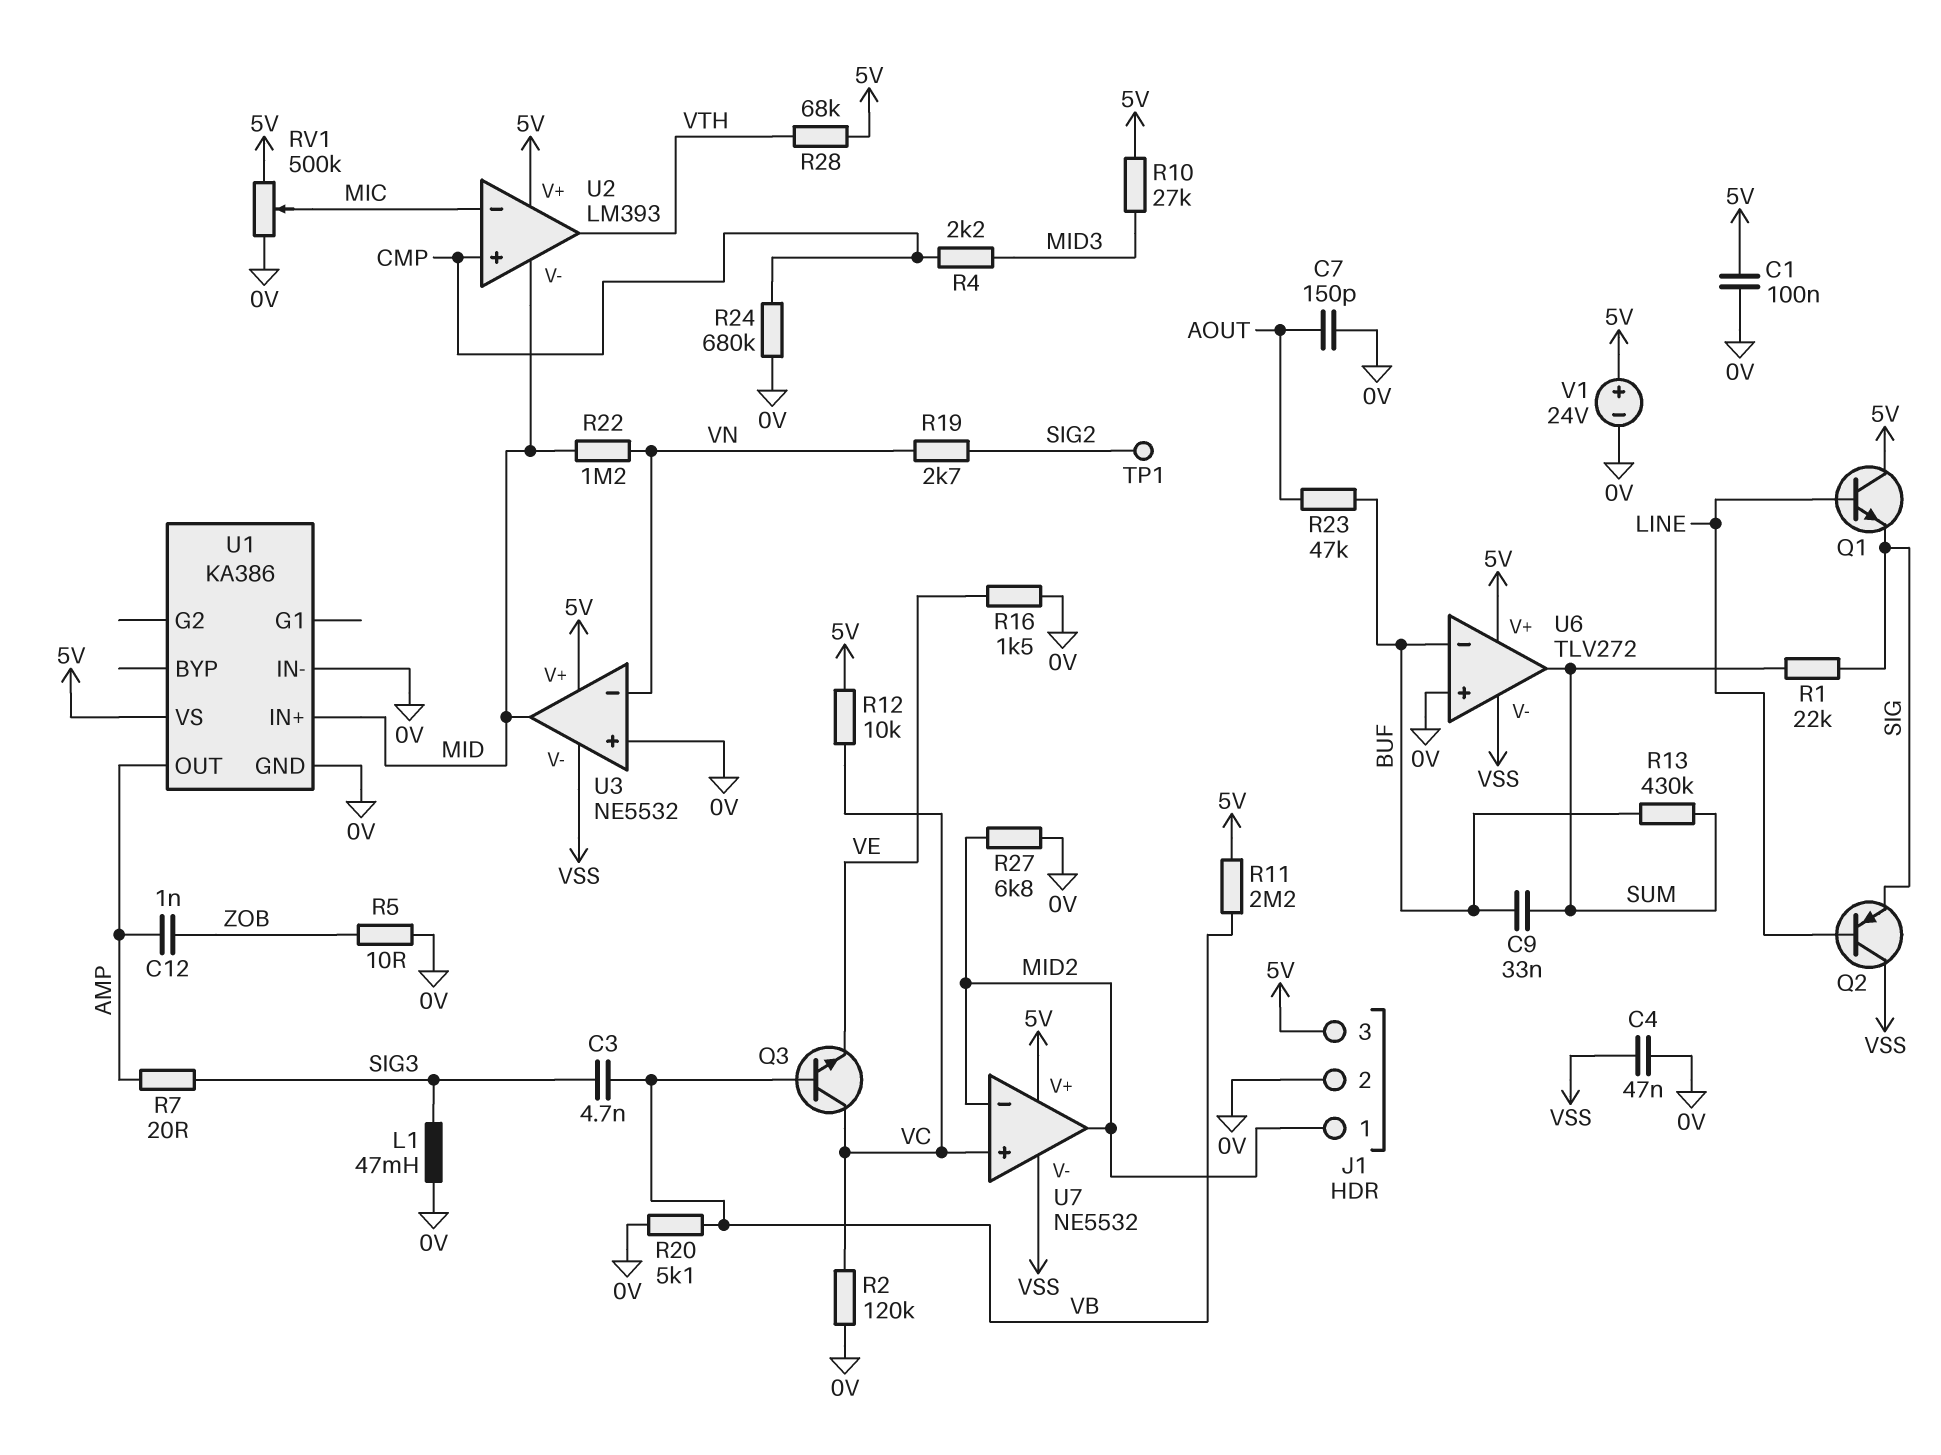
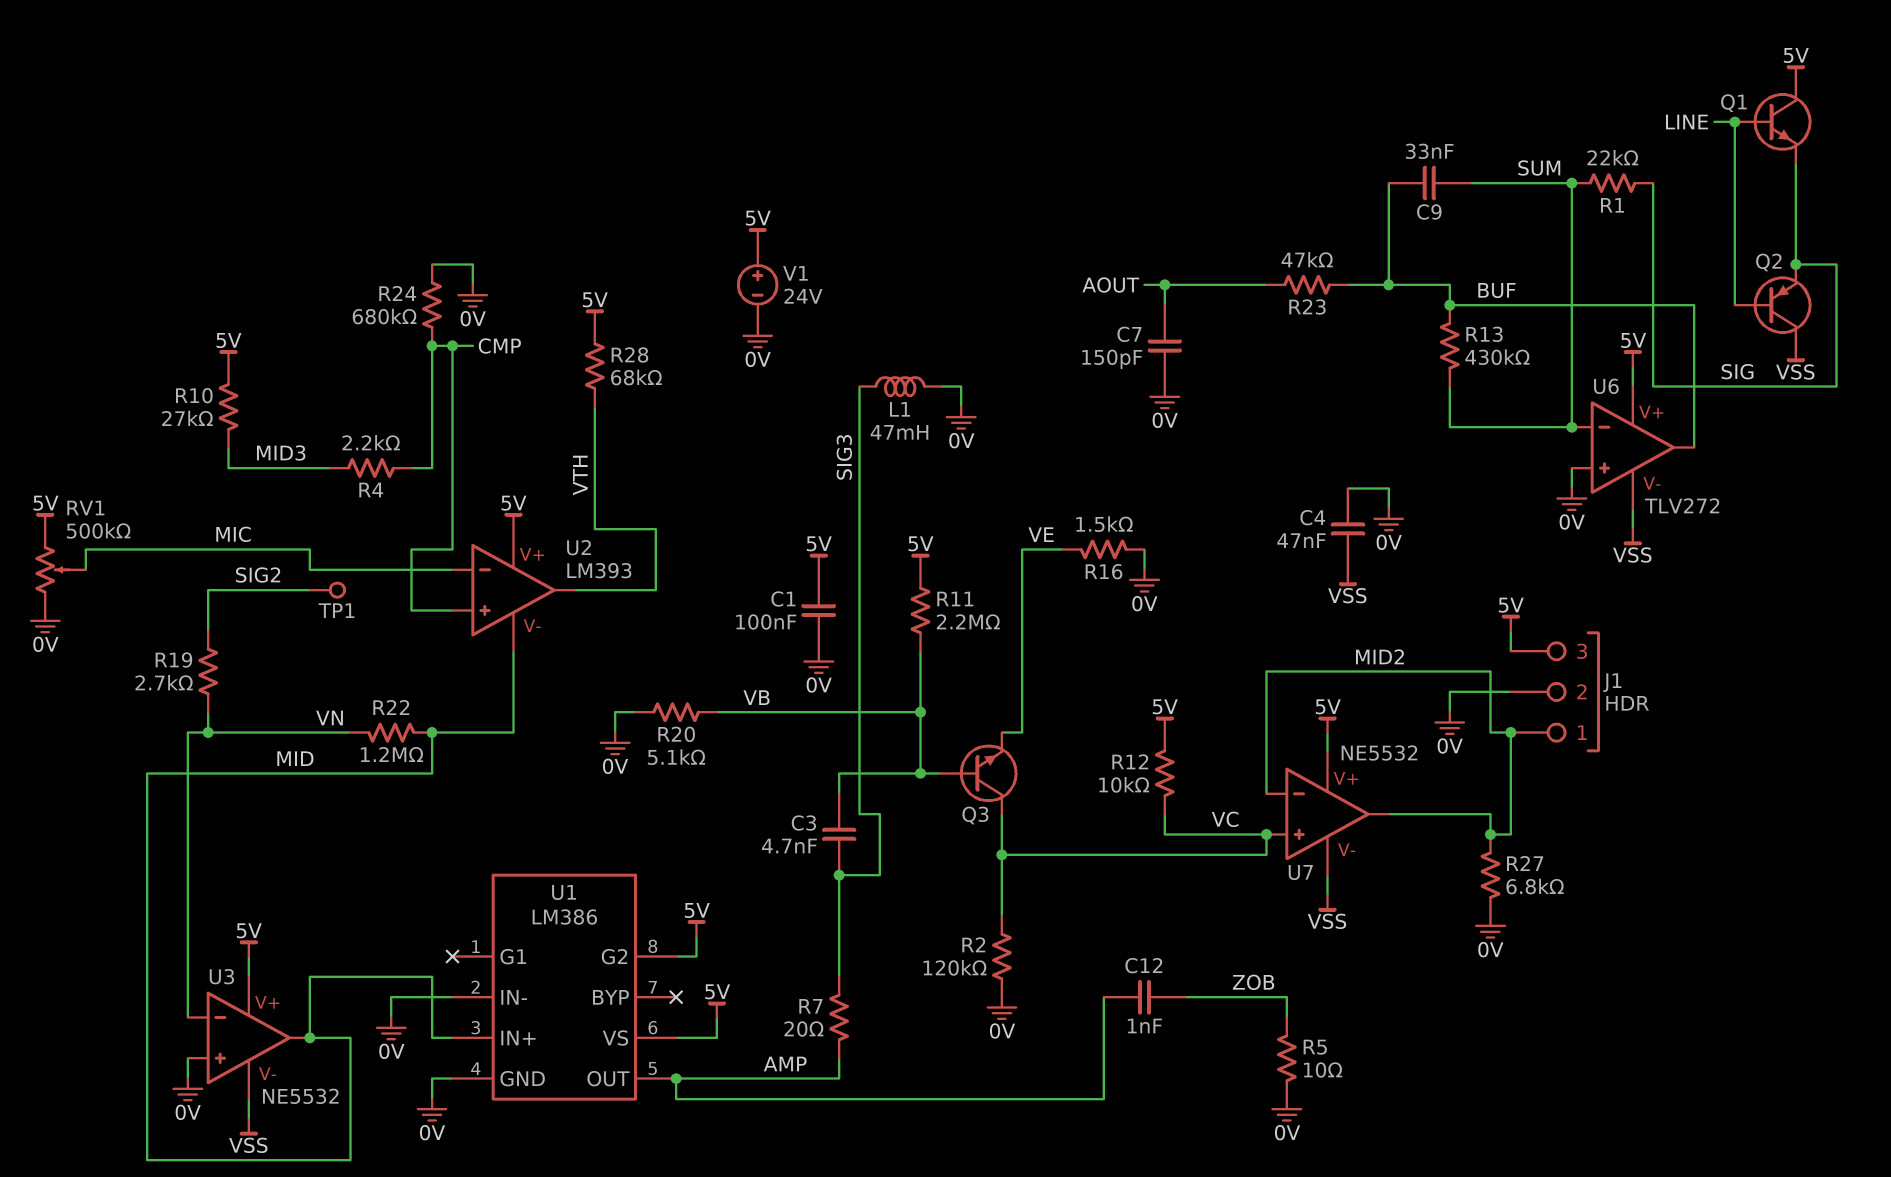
U1: KA386 -> LM386
U1 pin G2: none -> 5V
U6 pin in-: BUF -> SUM
U6 pin out: SUM -> BUF

